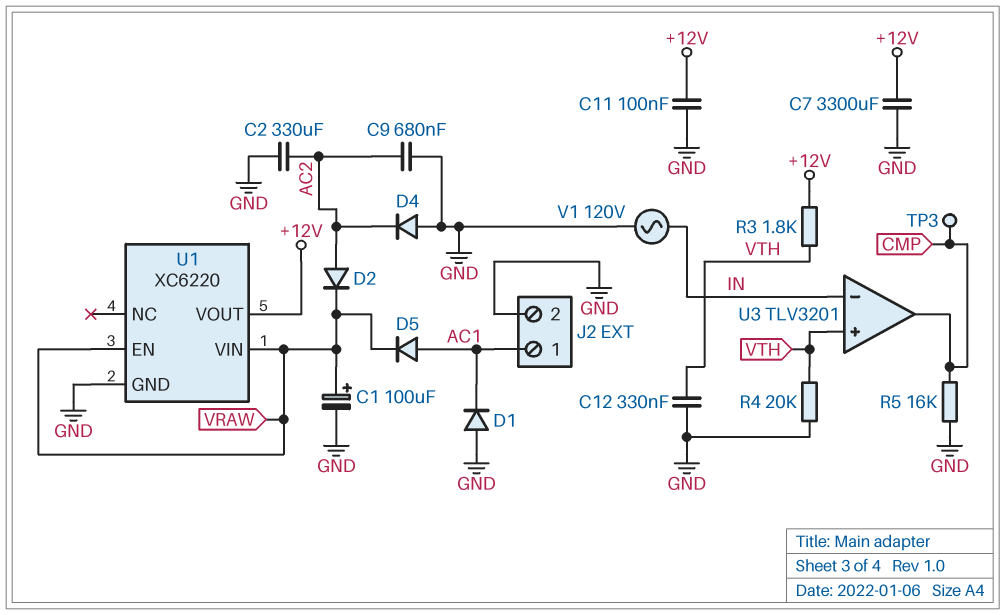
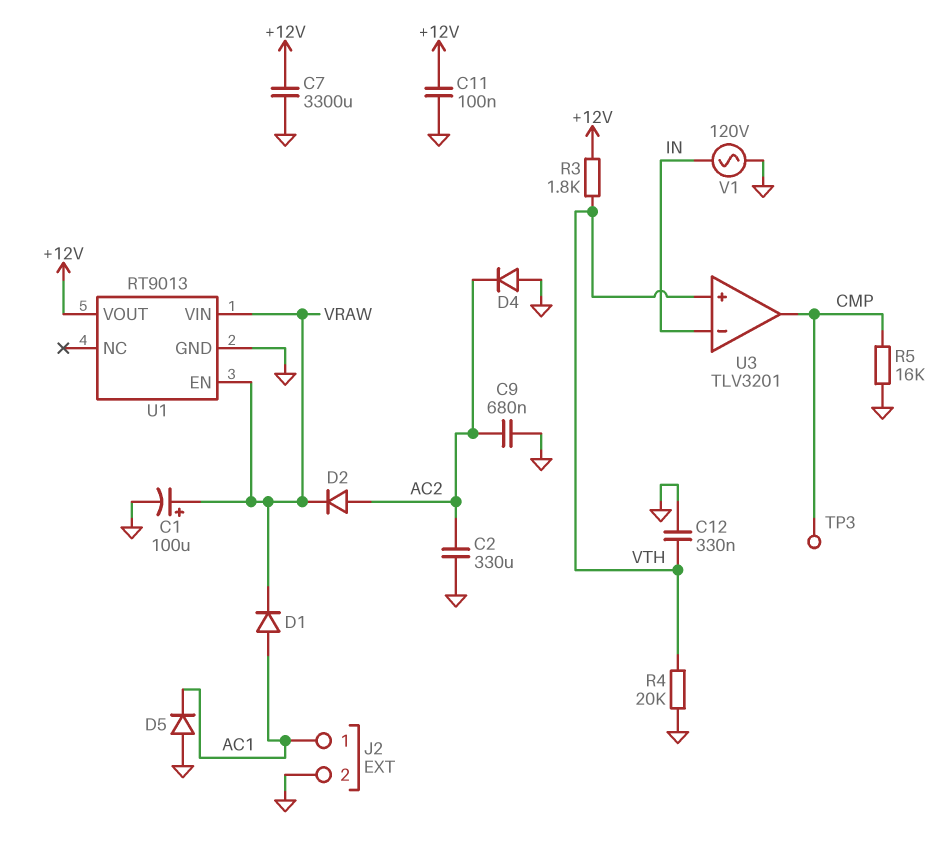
D1: diode (A GND, K AC1) -> diode (A AC1, K VRAW)
D5: diode (A AC1, K VRAW) -> diode (A GND, K AC1)
U1: XC6220 -> RT9013

